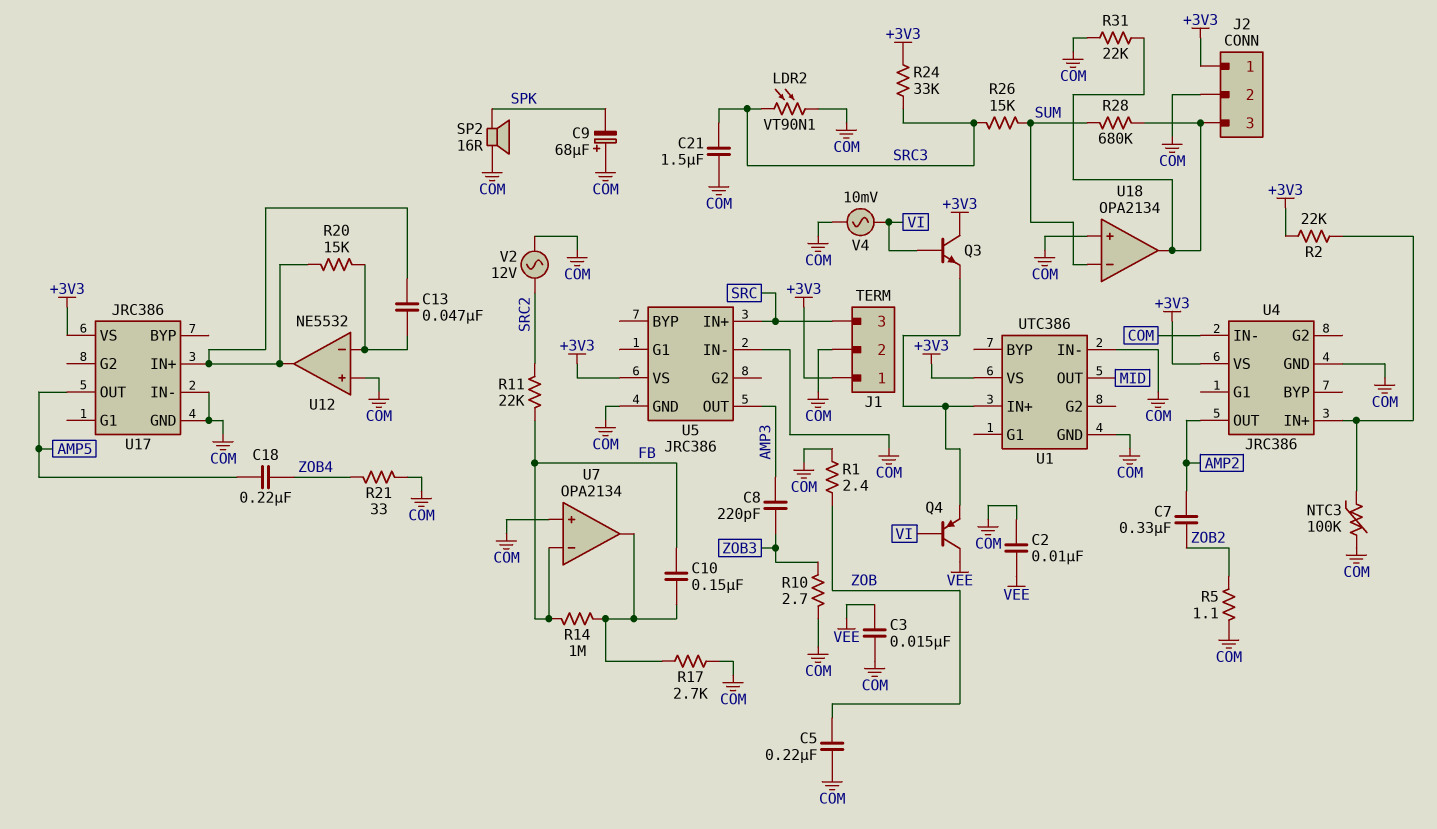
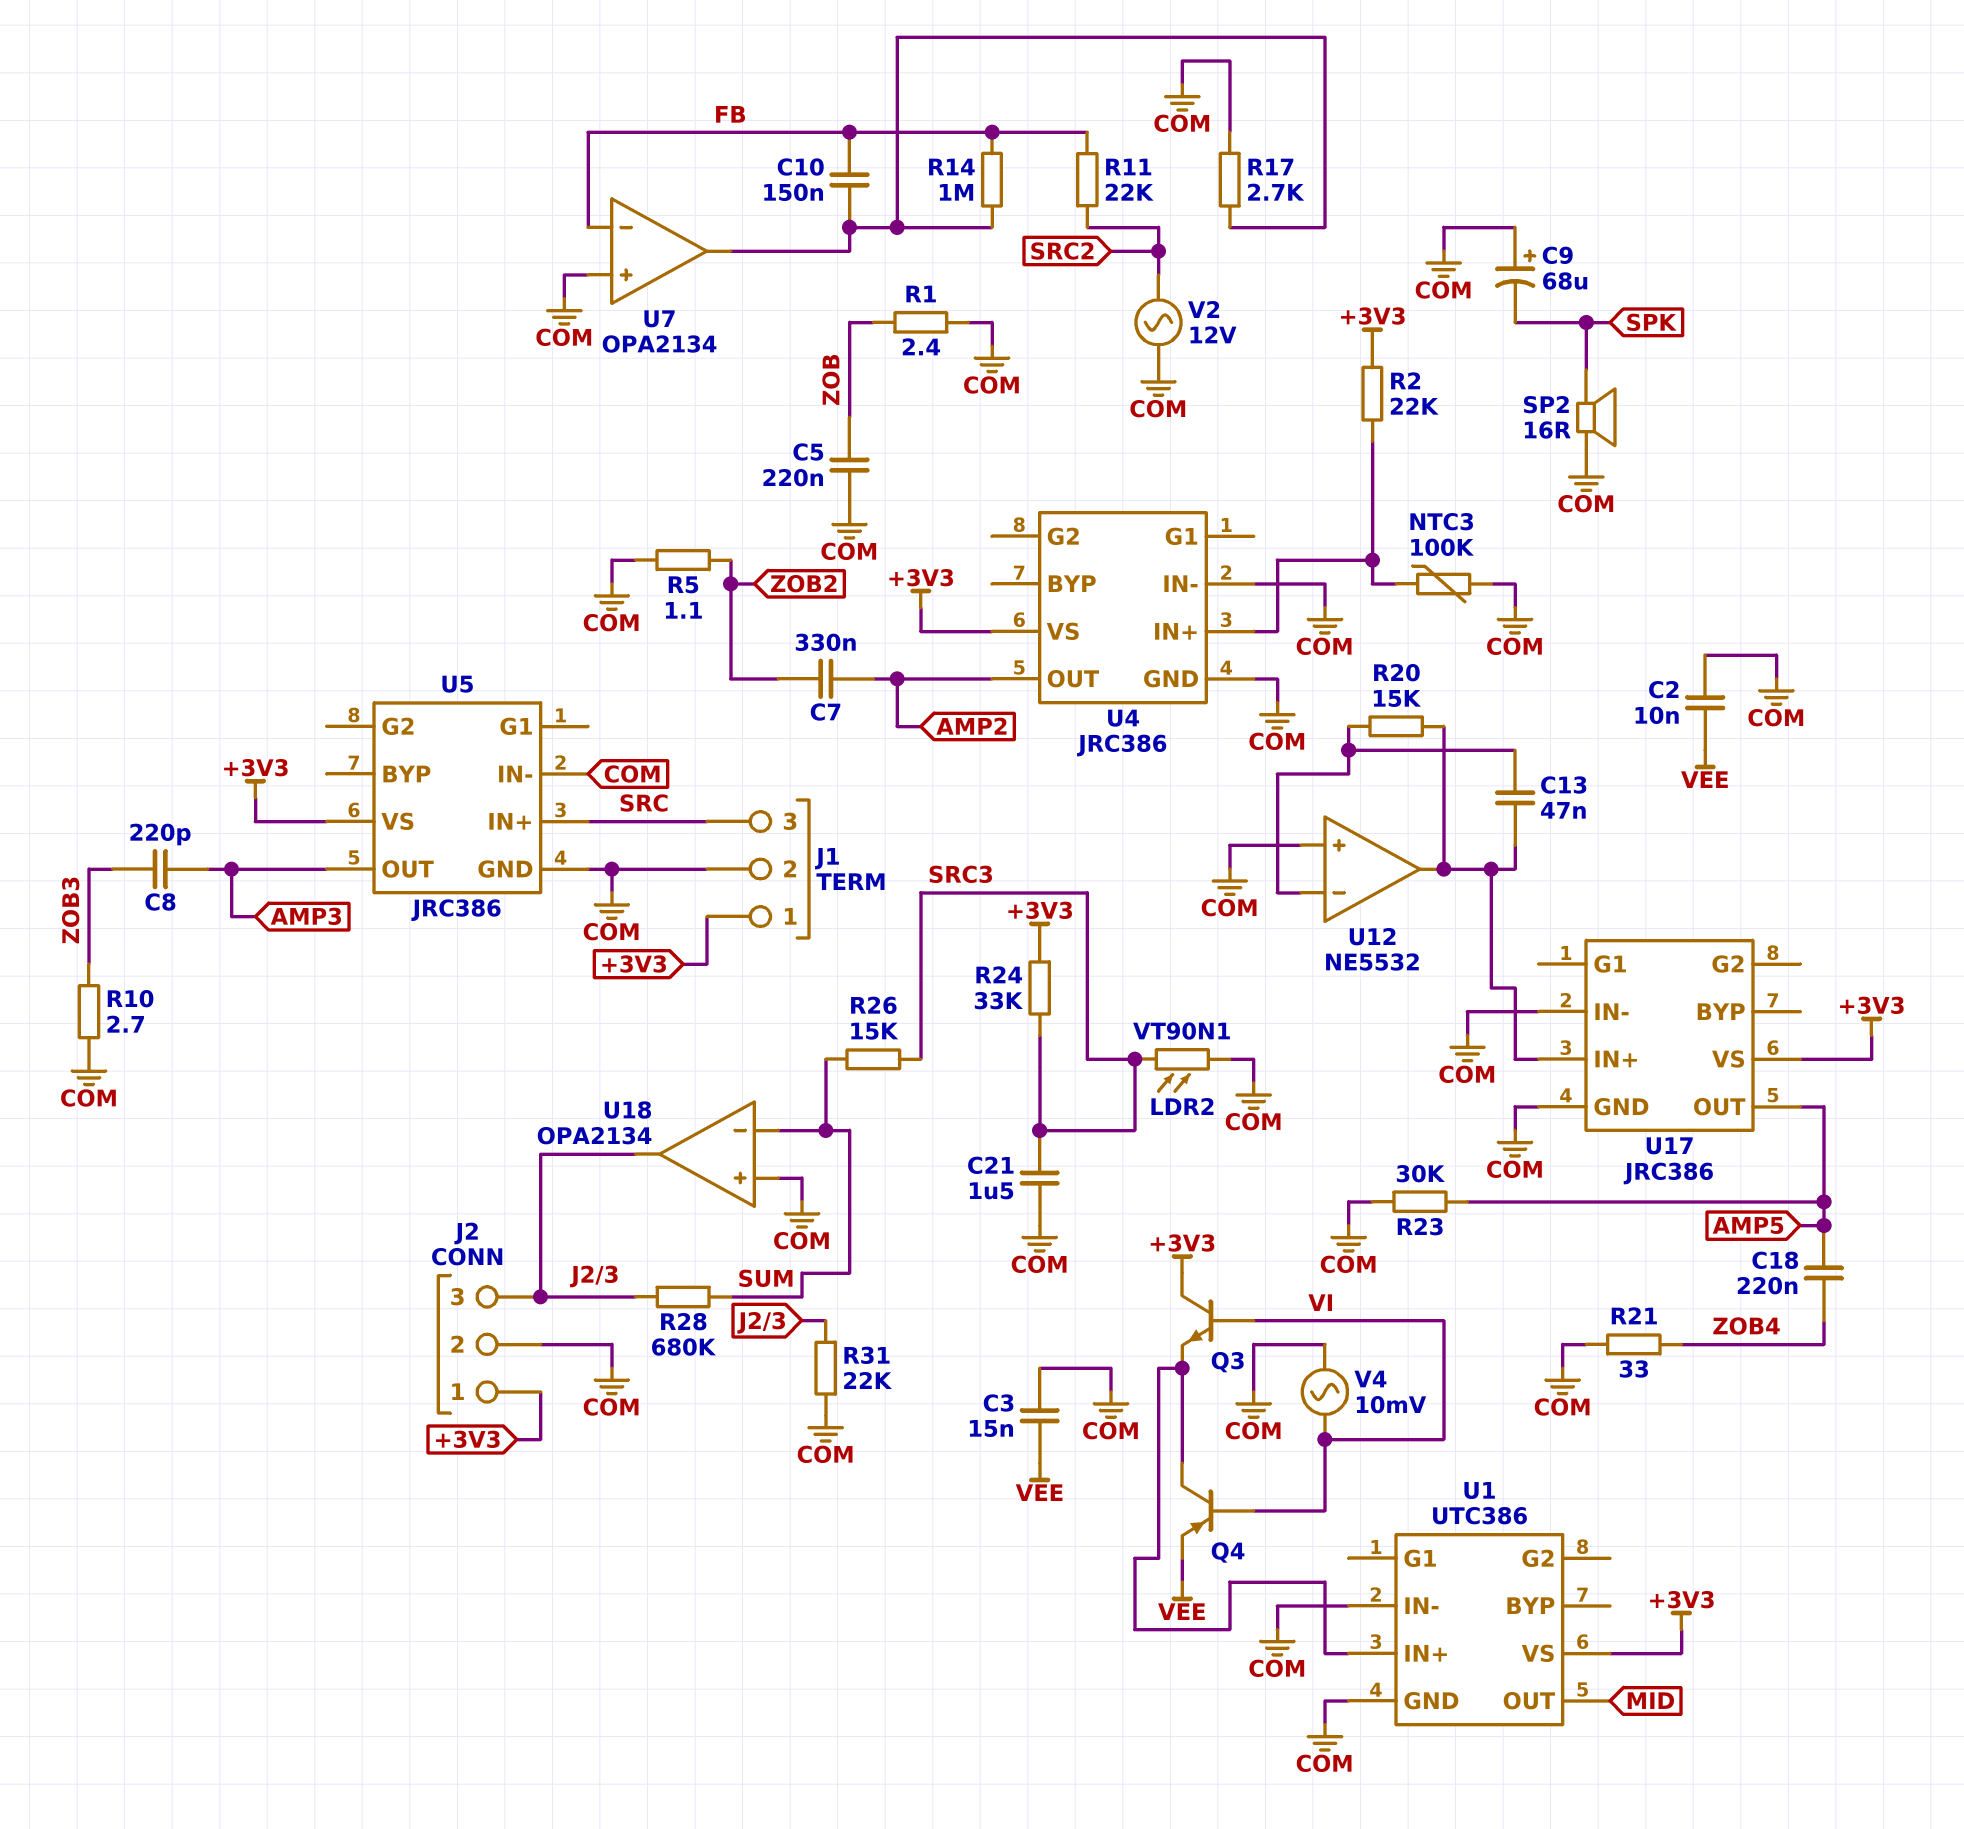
Q4: PNP (B VI, C VEE, E U1/IN+) -> PNP (B VI, C U1/IN+, E VEE)
R23: none -> 30k (AMP5, COM)

